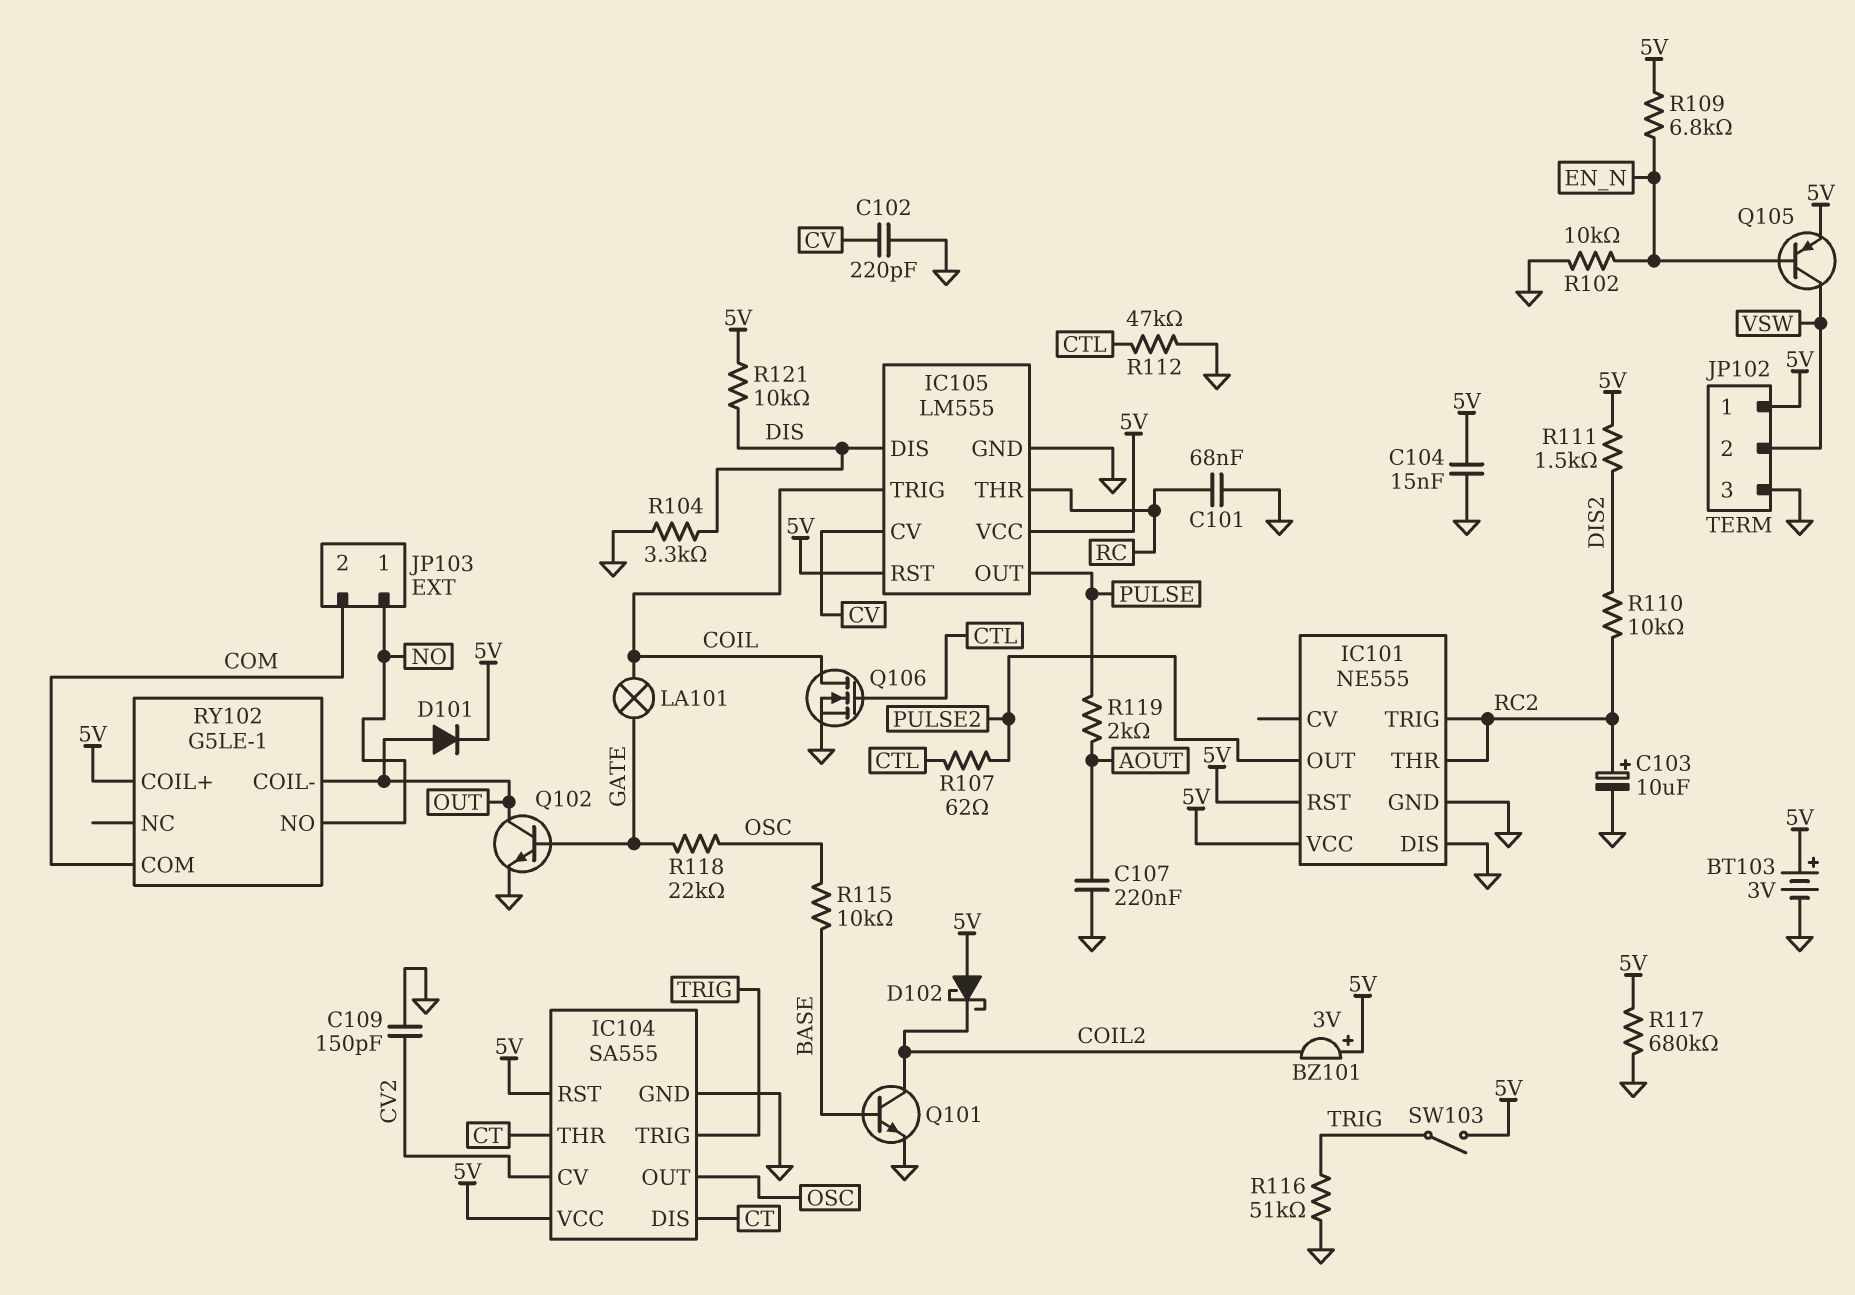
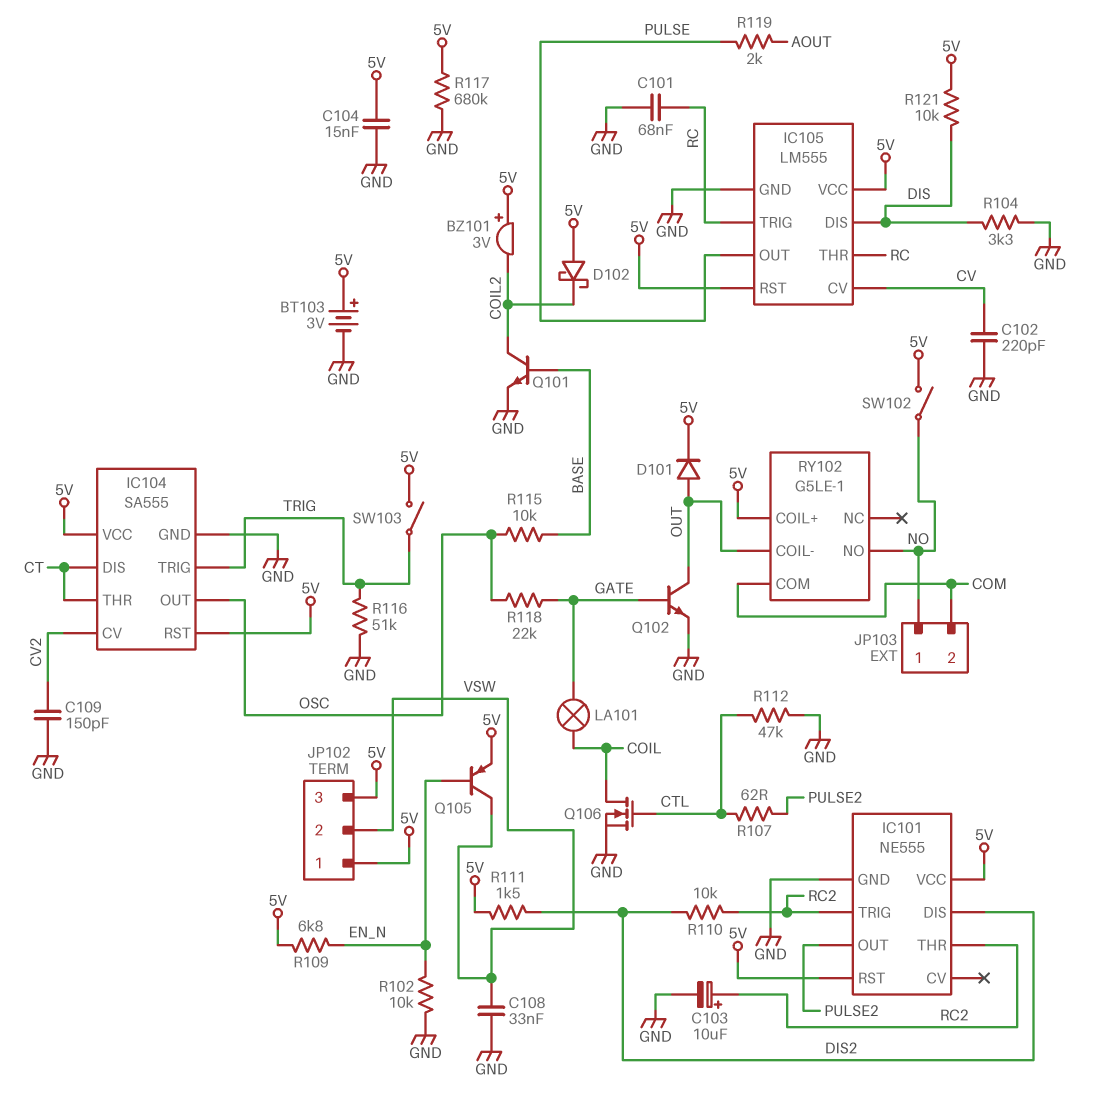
C107: 220nF (AOUT, GND) -> none
C108: none -> 33nF (GND, VSW)
IC101 pin DIS: GND -> DIS2
IC105 pin TRIG: COIL -> RC
JP102 pin 3: GND -> 5V
SW102: none -> switch (5V, NO)

